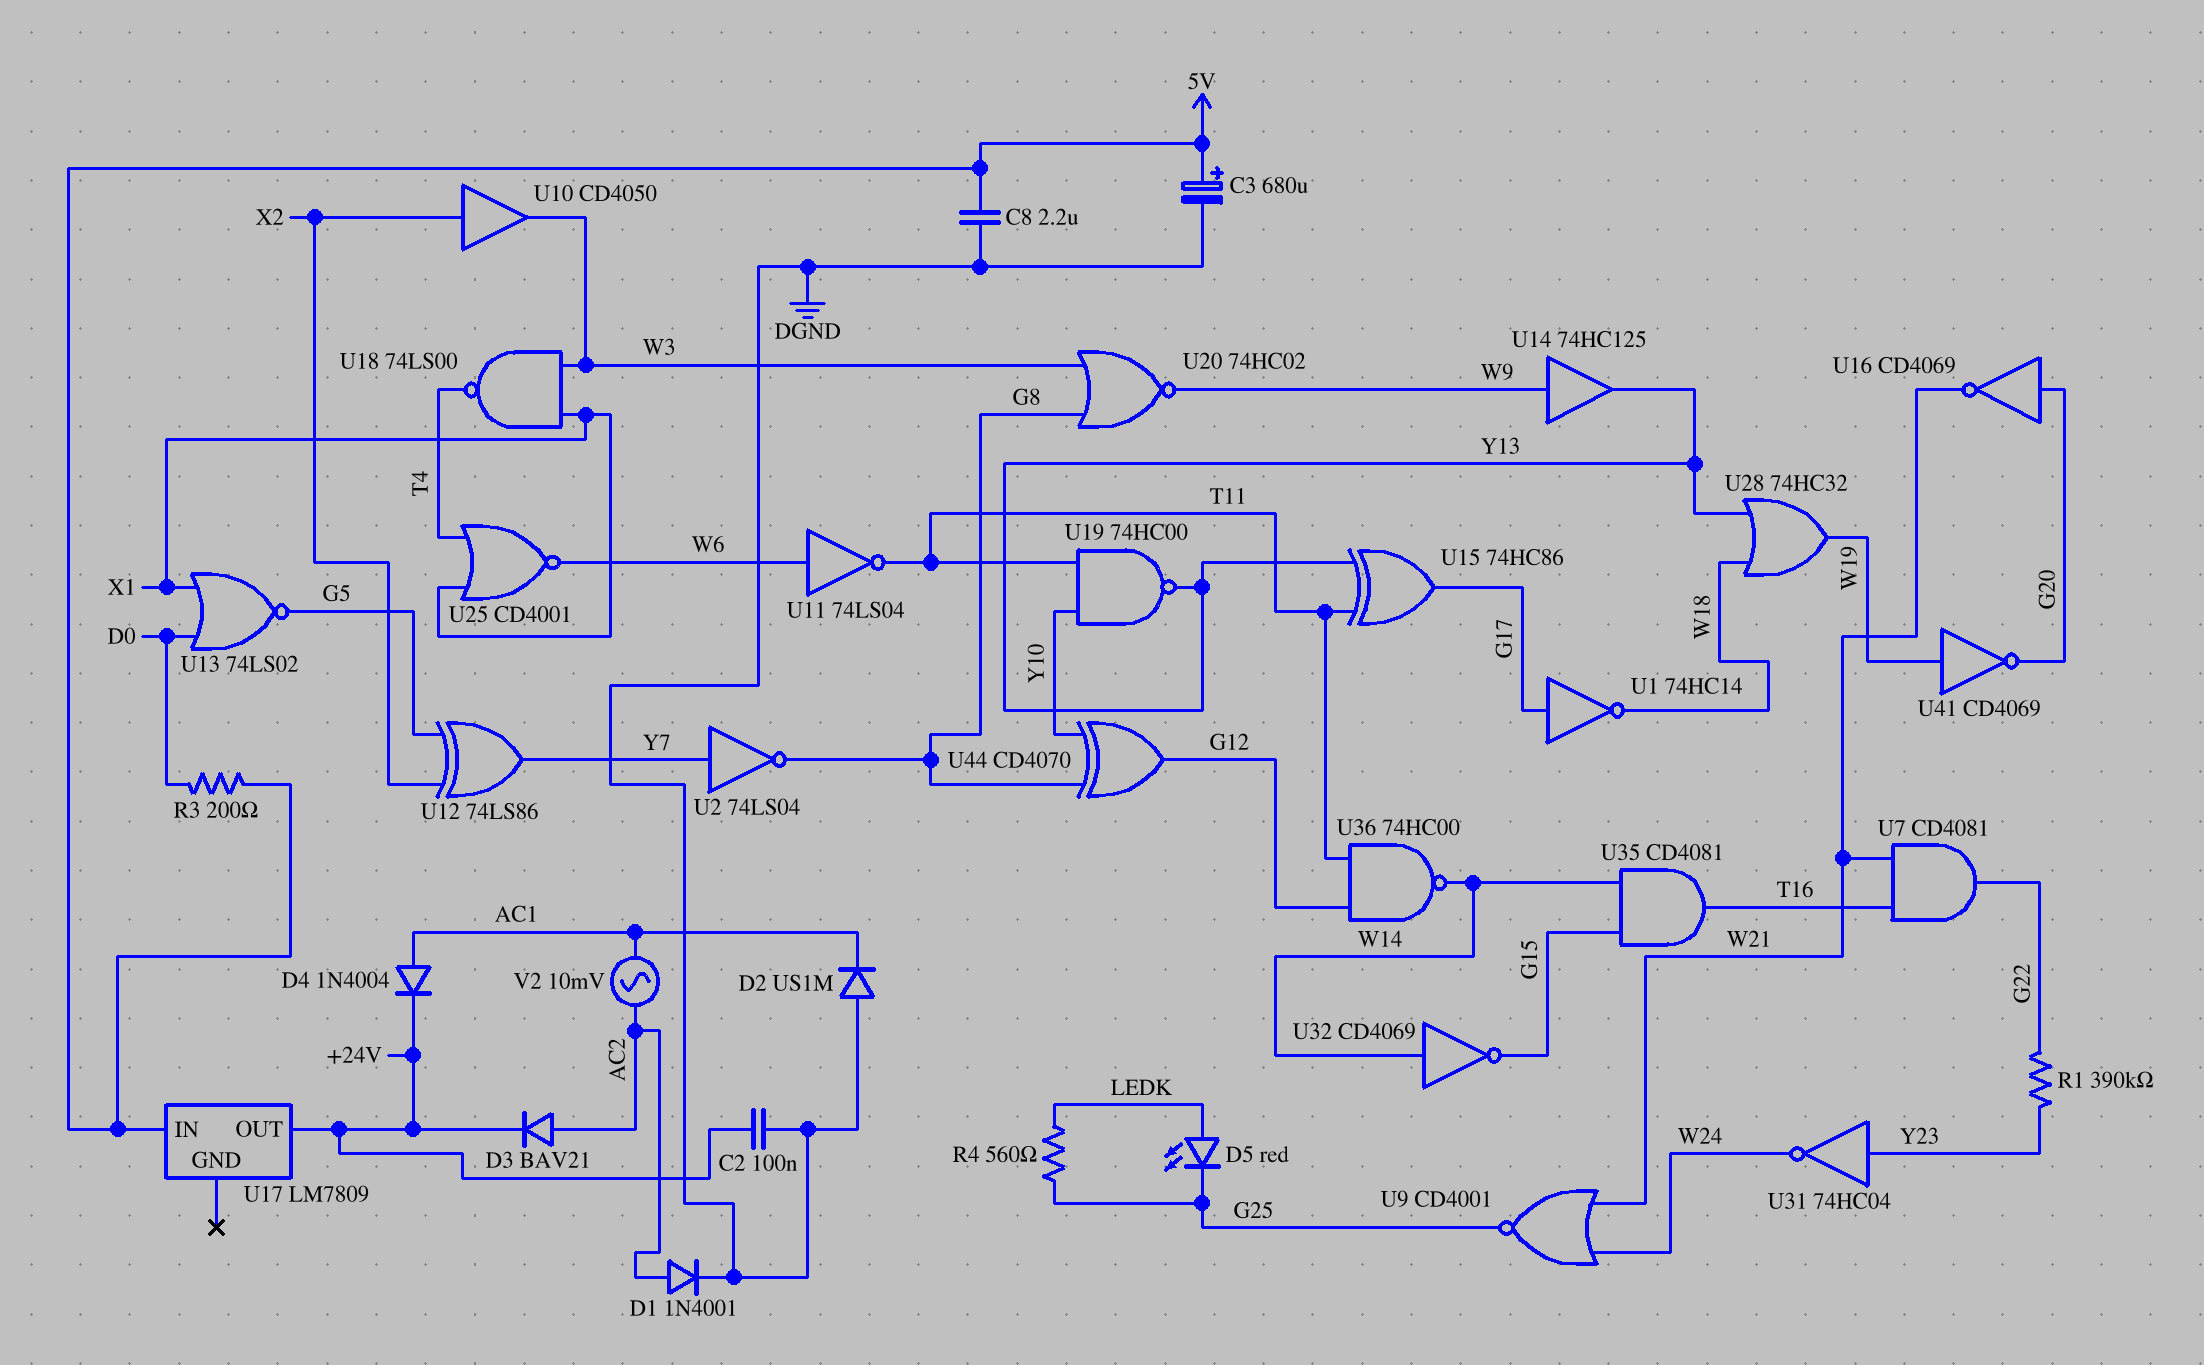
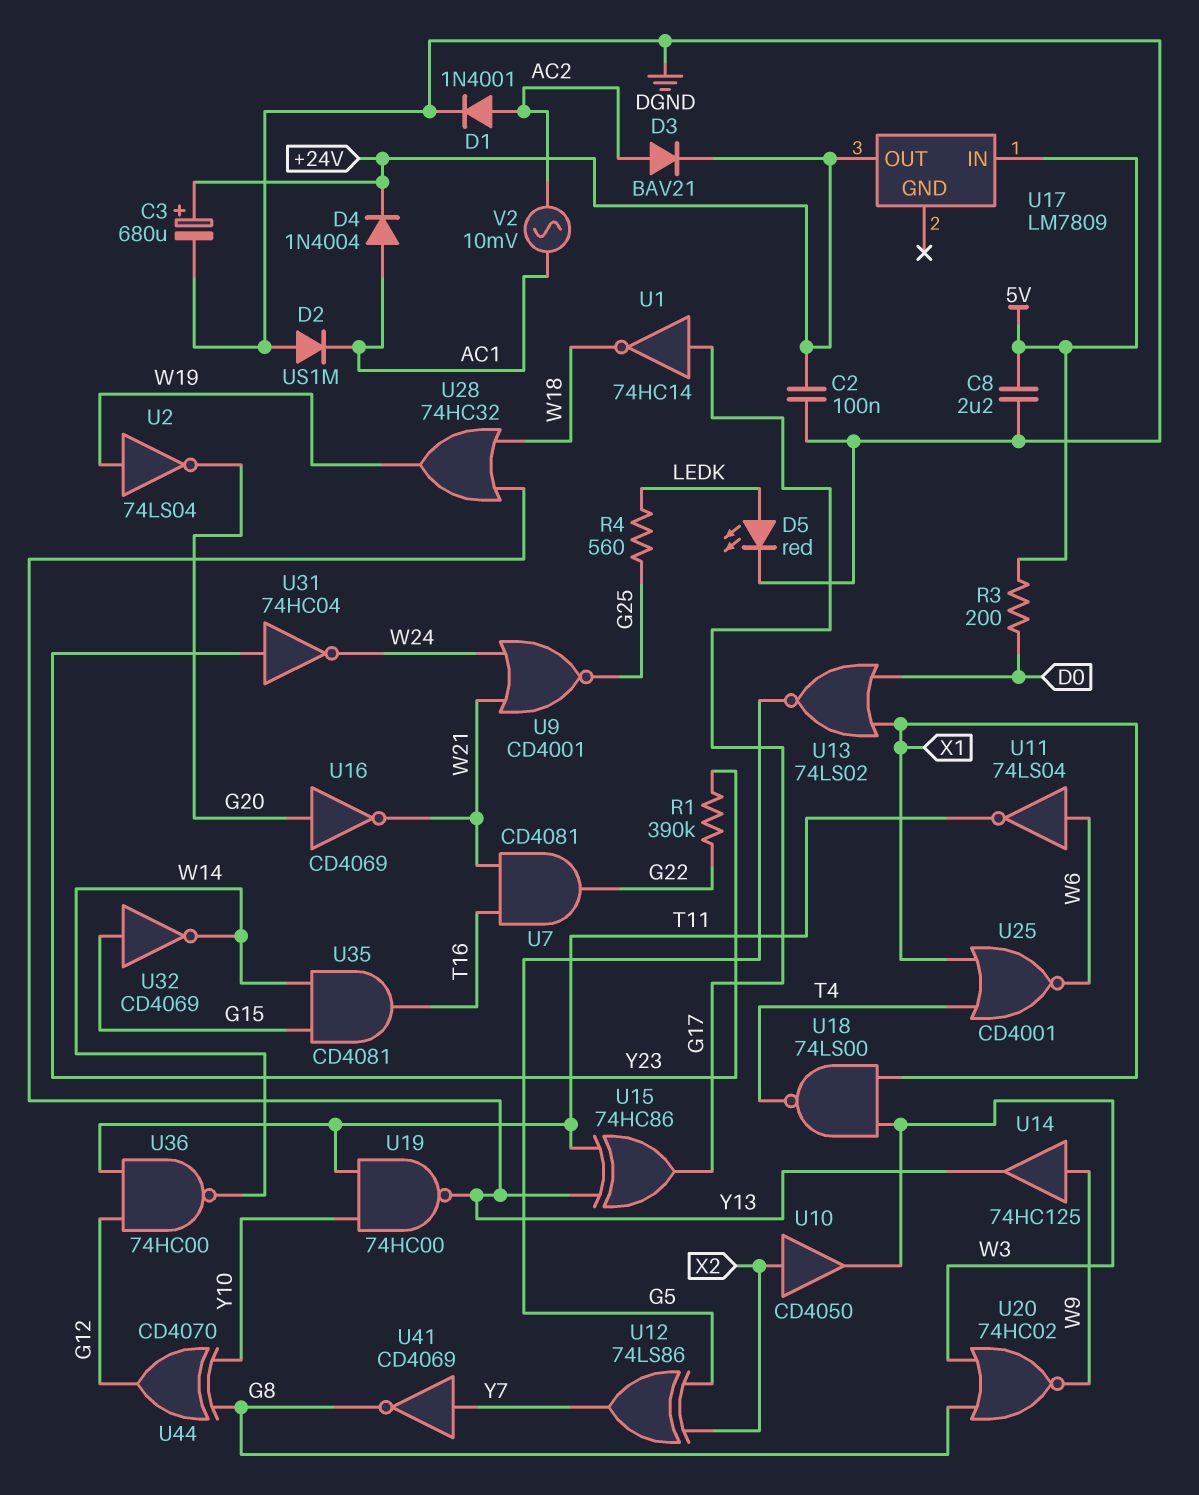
C3: 680uF (plus 5V, minus DGND) -> 680uF (plus +24V, minus DGND)
D5: LED red (A LEDK, K G25) -> LED red (A LEDK, K DGND)
U2: NOT 74LS04 (in Y7, out G8) -> NOT 74LS04 (in W19, out G20)
U32: NOT CD4069 (in W14, out G15) -> NOT CD4069 (in G15, out W14)
U41: NOT CD4069 (in W19, out G20) -> NOT CD4069 (in Y7, out G8)

